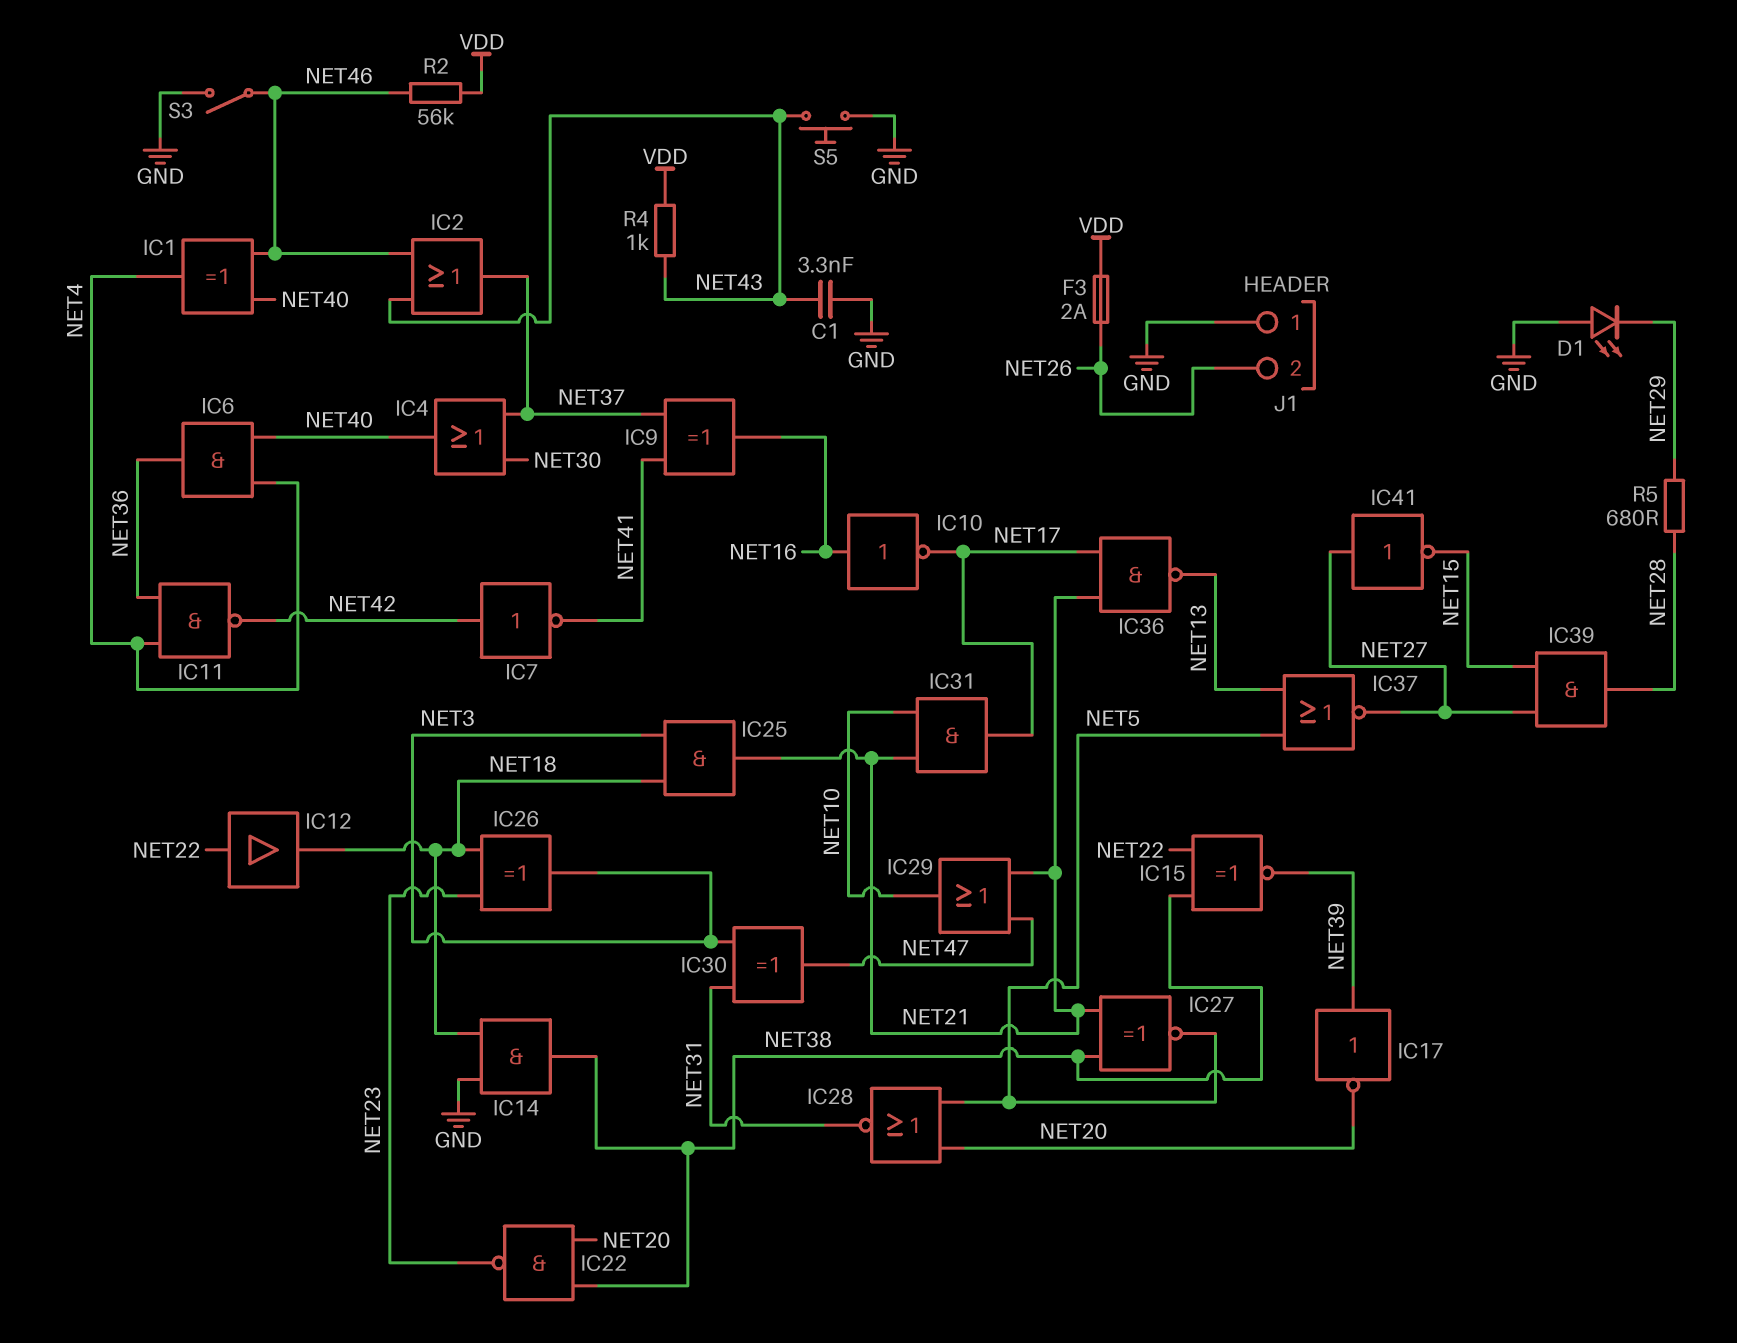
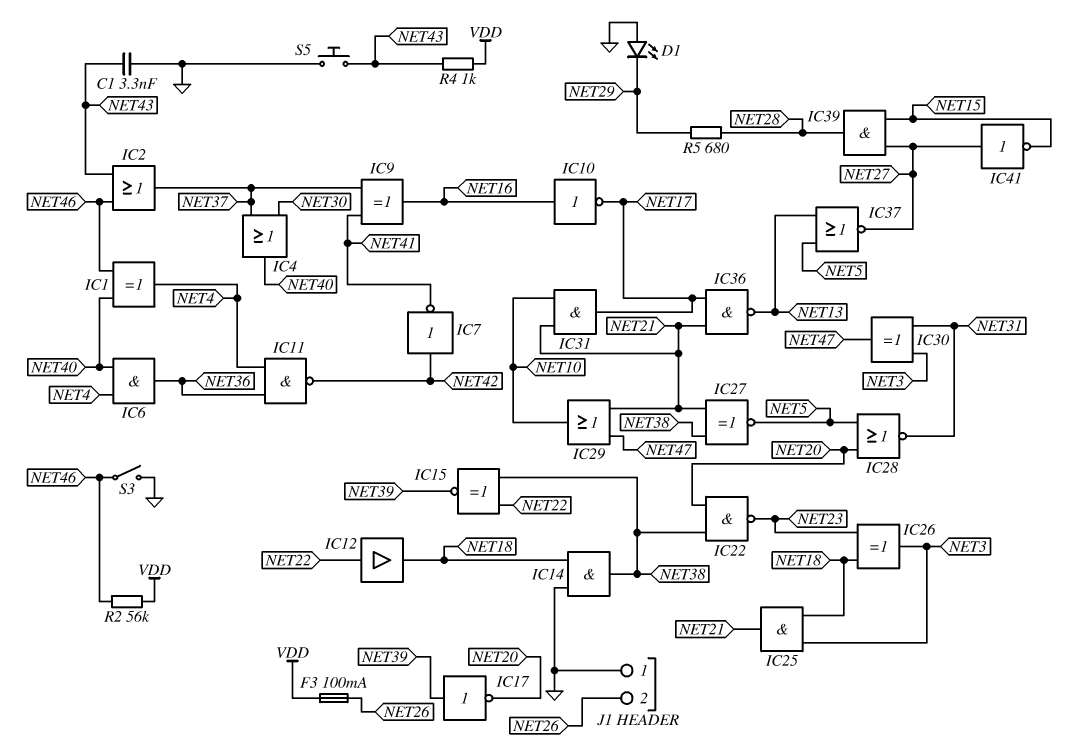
F3: 2A (NET26, VDD) -> 100mA (NET26, VDD)

